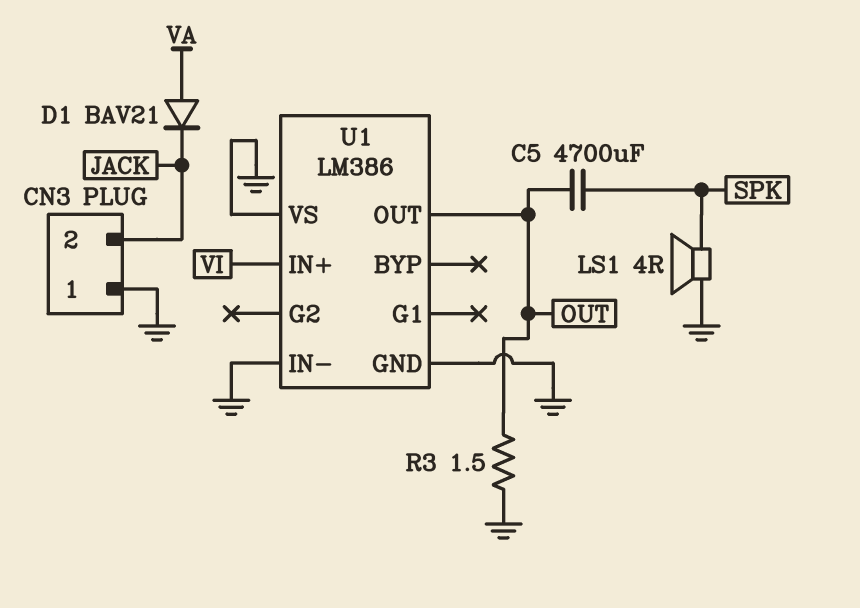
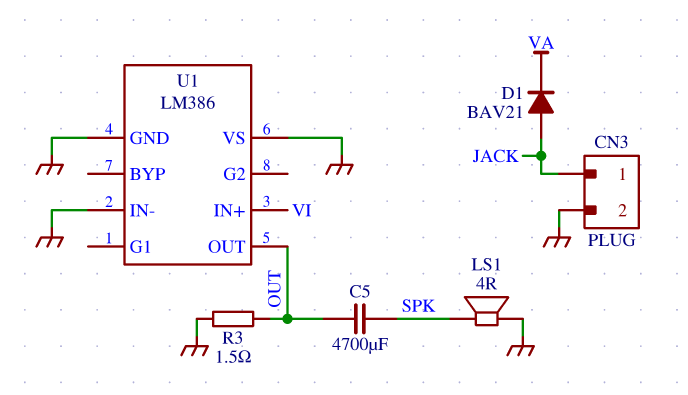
CN3 pin 1: GND -> JACK
CN3 pin 2: JACK -> GND
D1: diode BAV21 (A VA, K JACK) -> diode BAV21 (A JACK, K VA)

